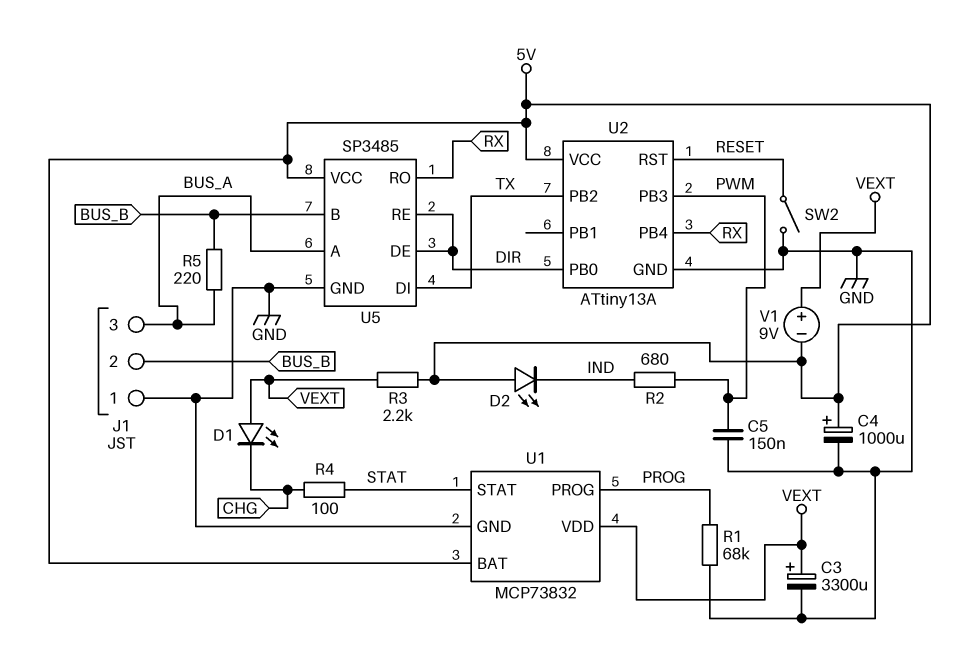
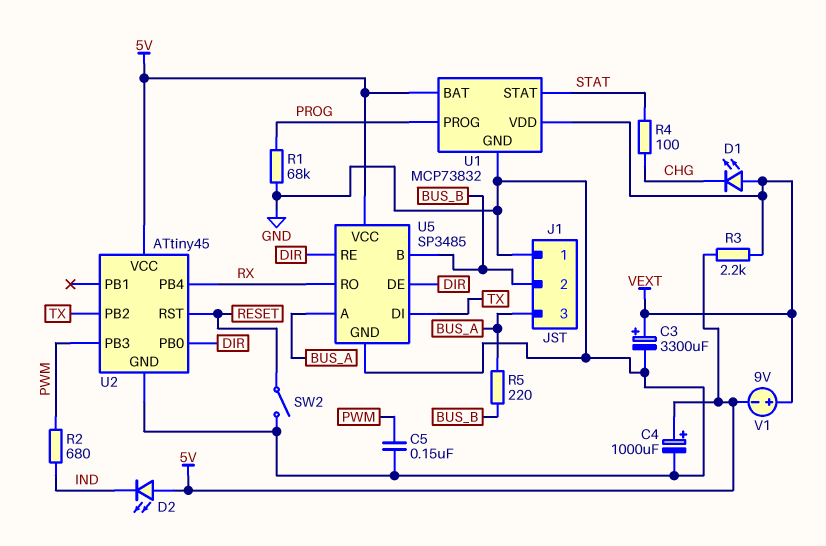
U2: ATtiny13A -> ATtiny45

